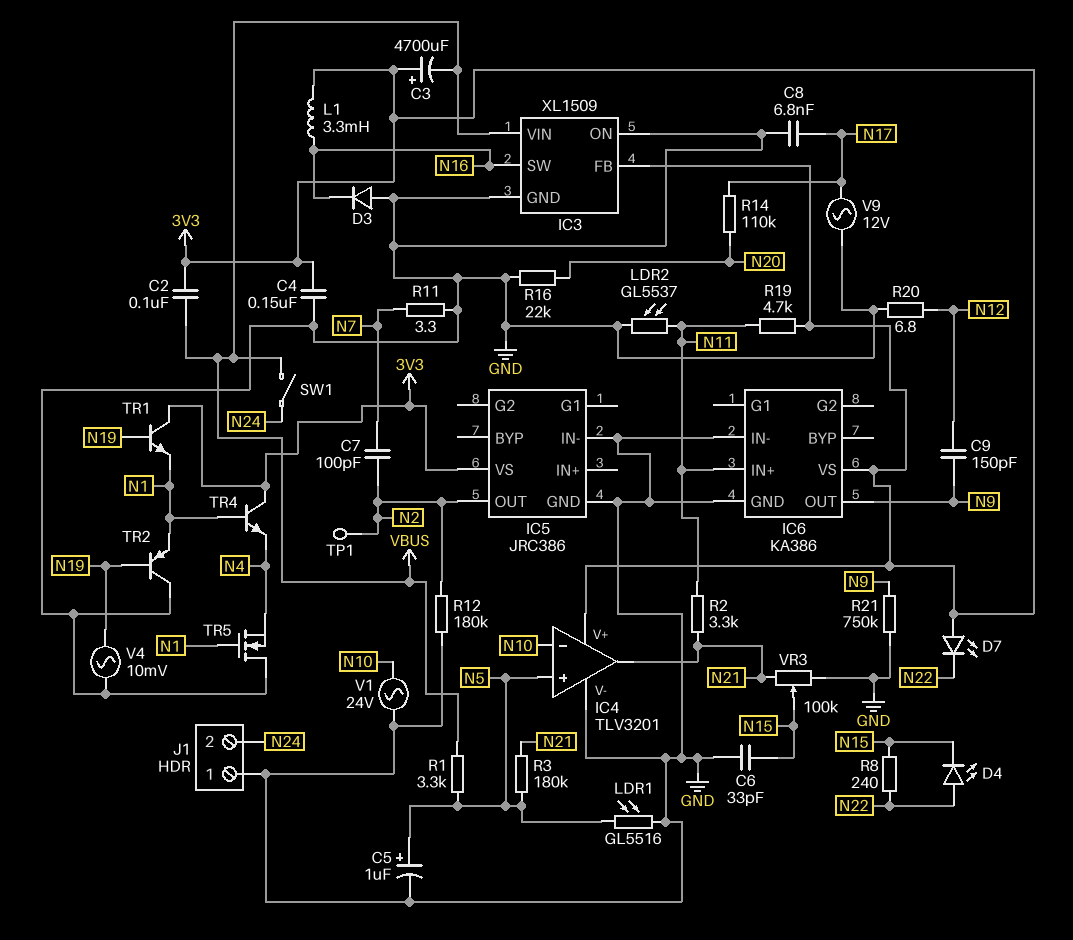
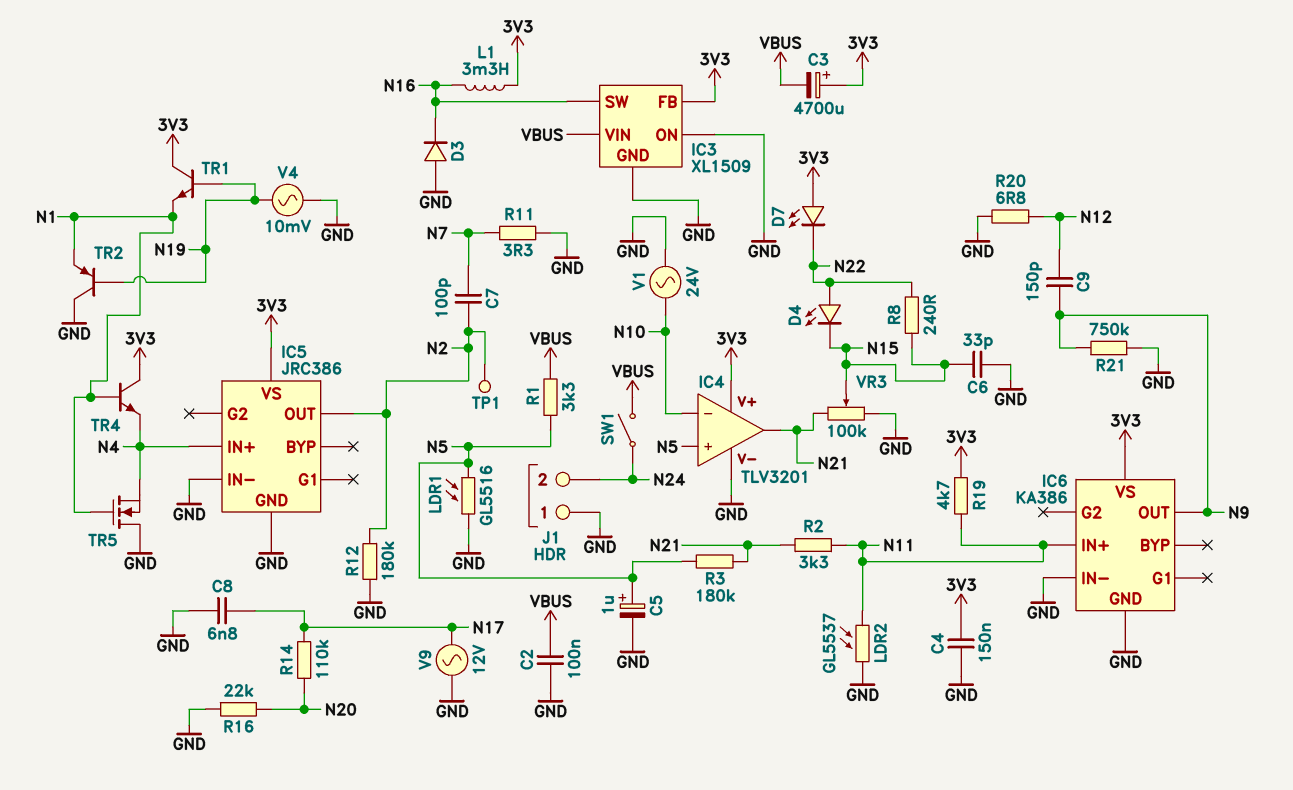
C2: 100nF (3V3, VBUS) -> 100nF (GND, VBUS)
IC5 pin IN+: none -> N4

